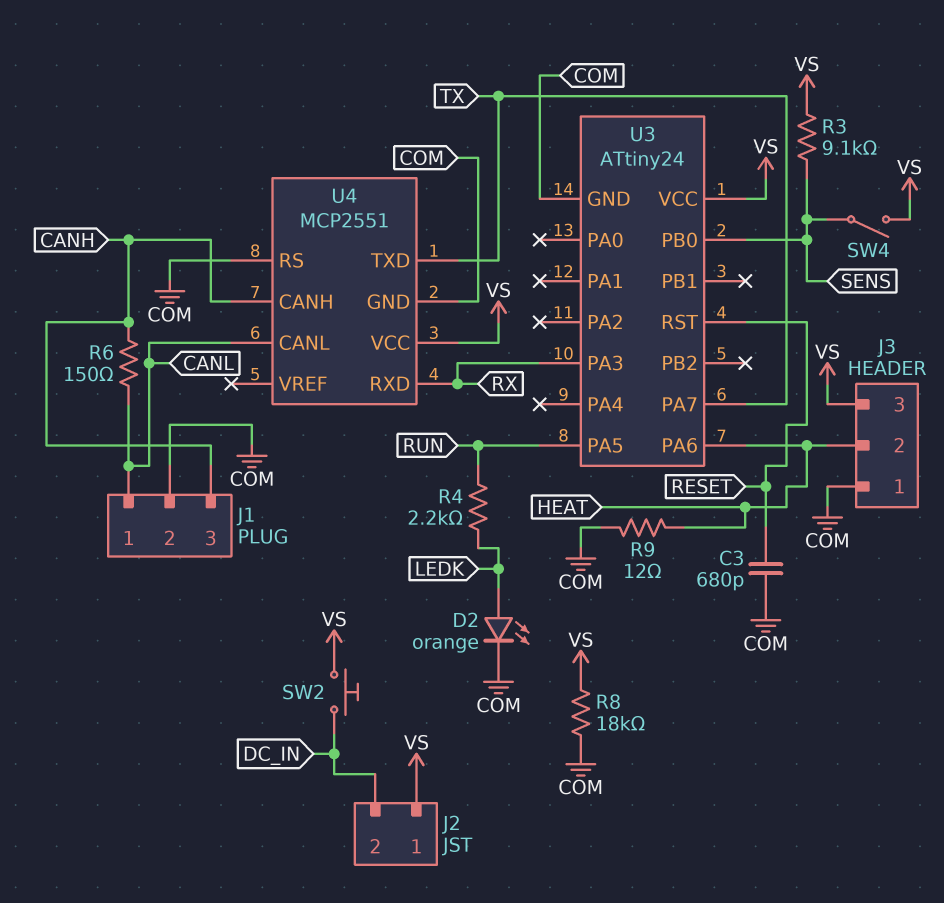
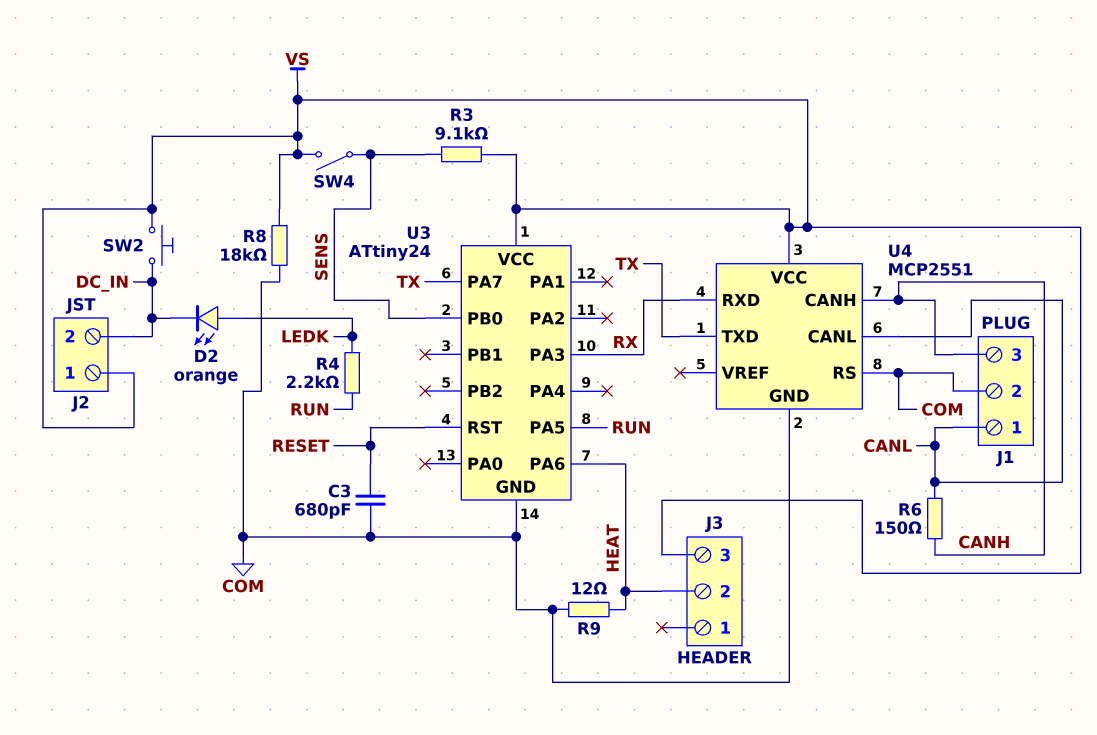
D2: LED orange (A LEDK, K COM) -> LED orange (A LEDK, K DC_IN)
J3 pin 1: COM -> none

